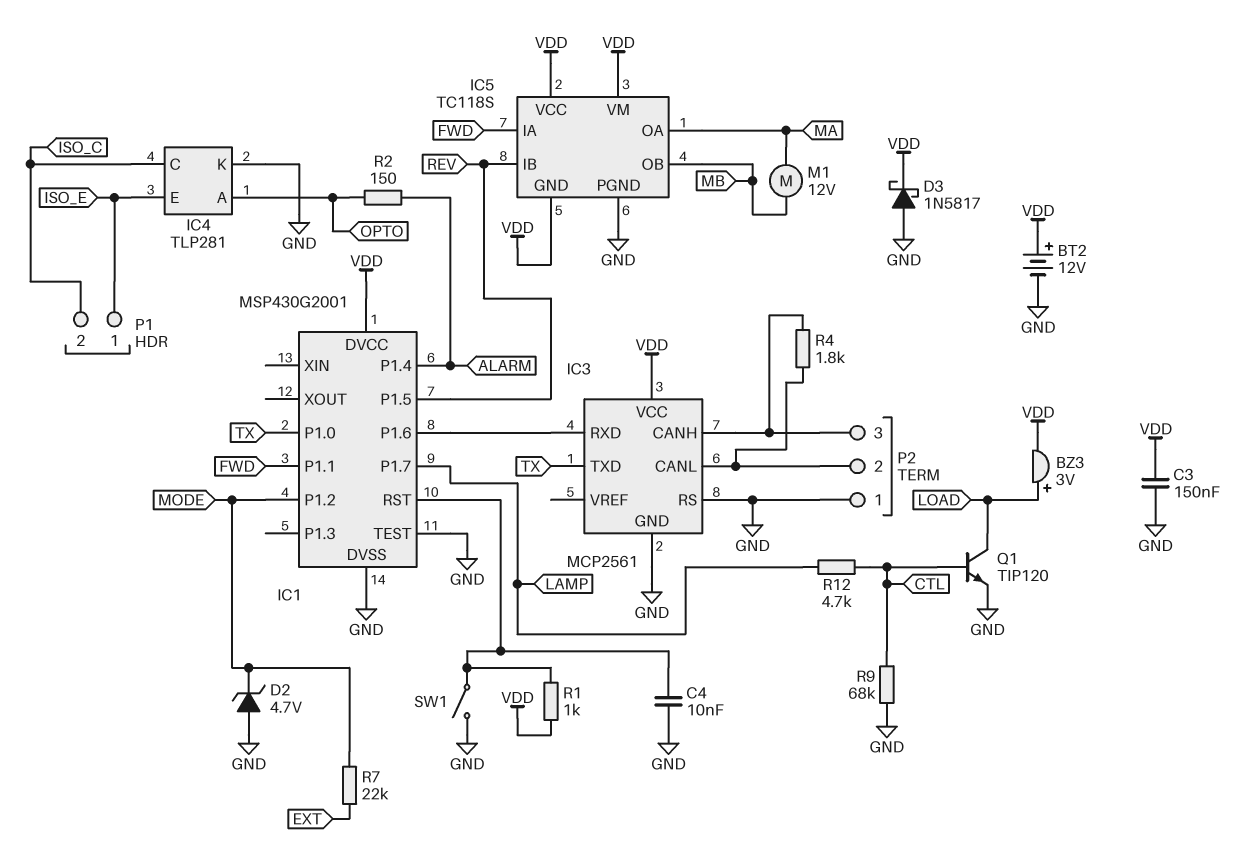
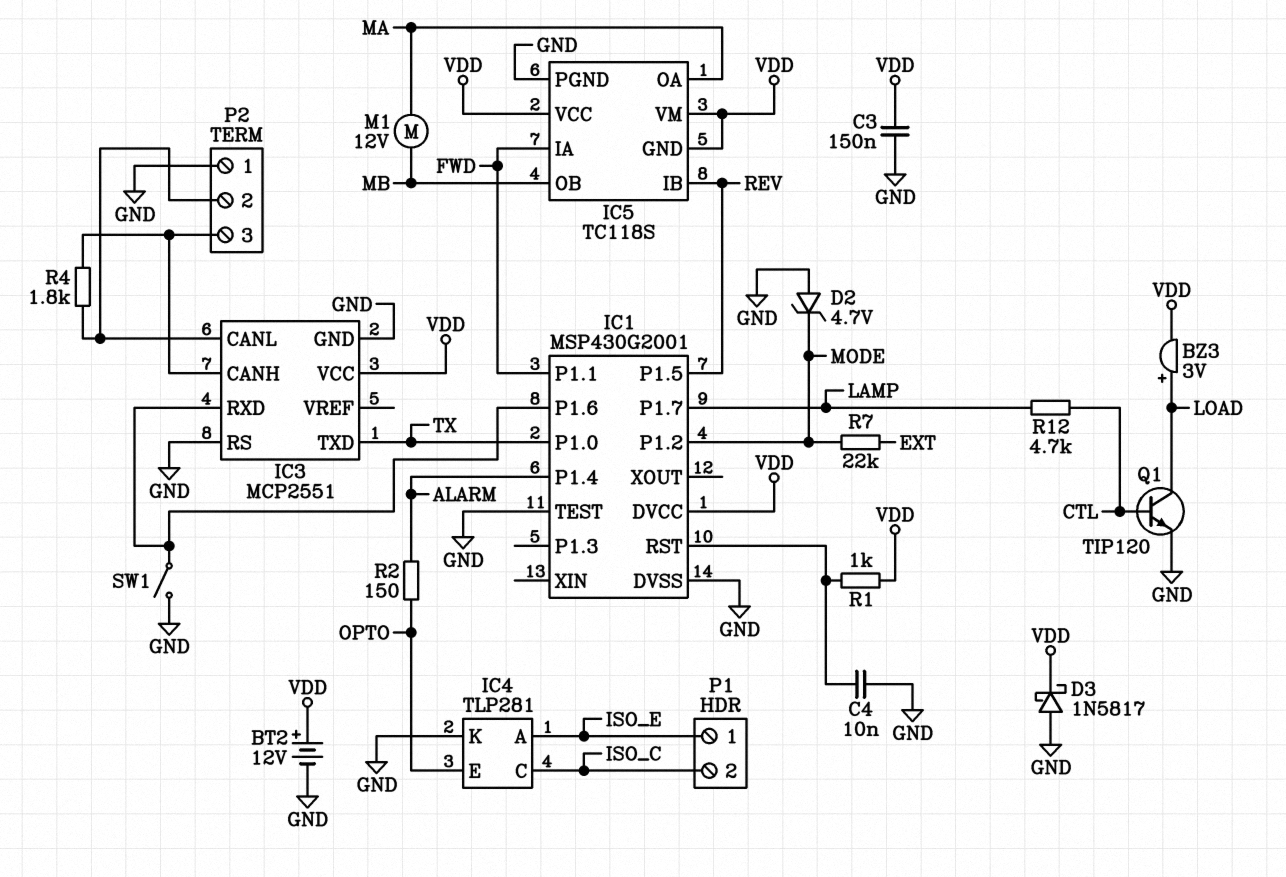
IC3: MCP2561 -> MCP2551
IC4 pin A: OPTO -> ISO_E
IC4 pin E: ISO_E -> OPTO
R9: 68k (CTL, GND) -> none
SW1: switch (GND, IC1/RST) -> switch (GND, IC1/P1.6)

